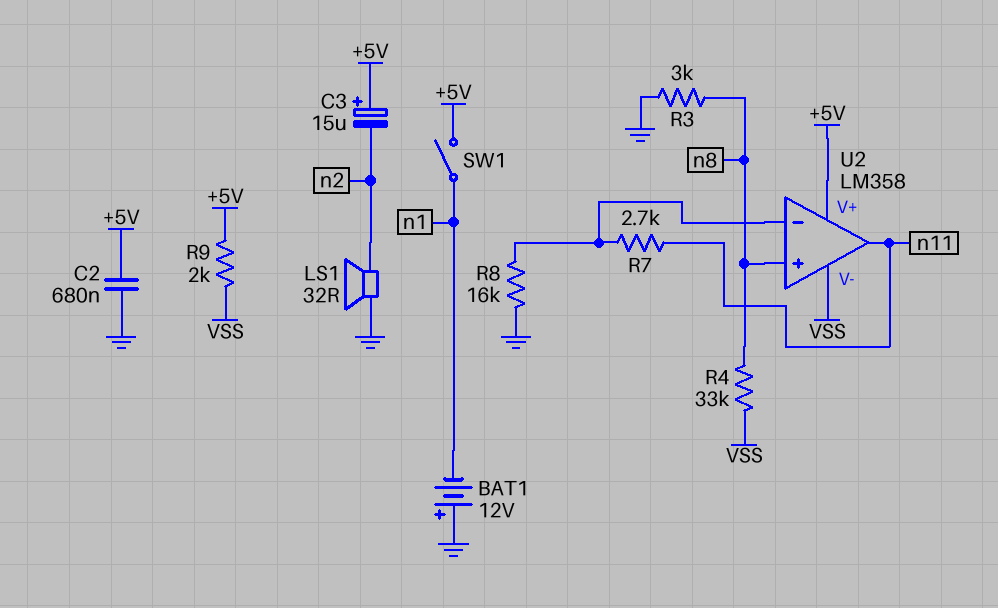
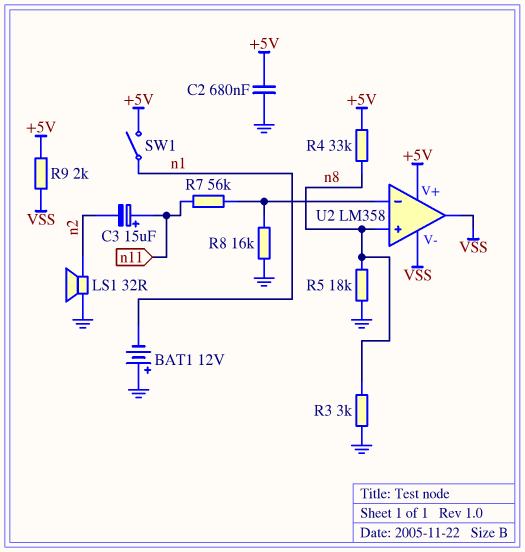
C3: 15uF (plus +5V, minus n2) -> 15uF (plus n11, minus n2)
R4: 33k (VSS, n8) -> 33k (+5V, n8)
R5: none -> 18k (GND, n8)
R7: 2.7k (U2/in-, n11) -> 56k (U2/in-, n11)
U2 pin out: n11 -> VSS

